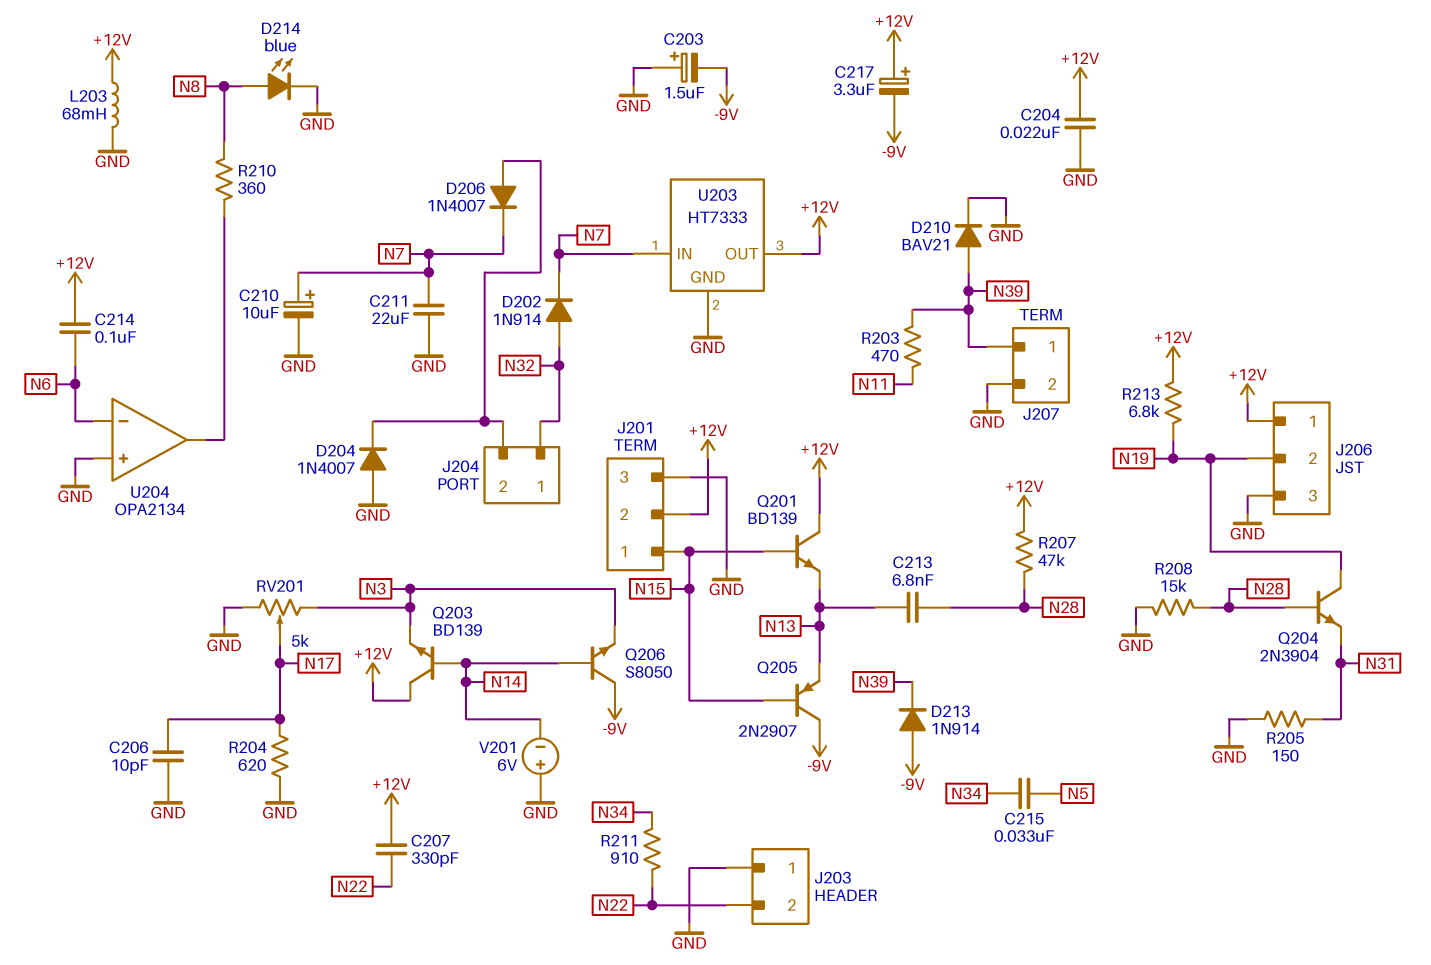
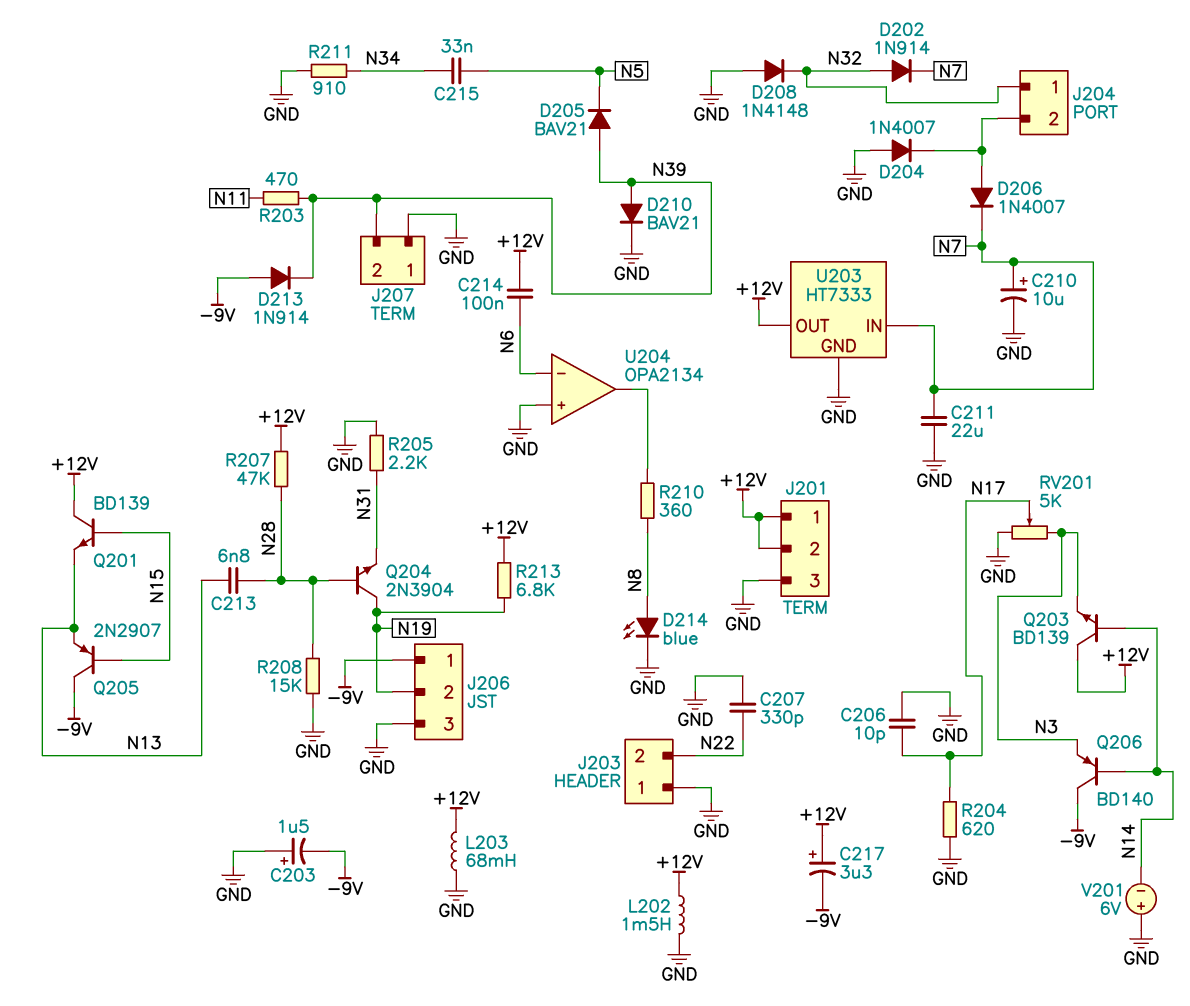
C204: 22nF (+12V, GND) -> none
C207: 330pF (+12V, N22) -> 330pF (GND, N22)
D205: none -> diode BAV21 (A N39, K N5)
D208: none -> diode 1N4148 (A GND, K N32)
J201 pin 1: N15 -> +12V
J206 pin 1: +12V -> -9V
J207 pin 1: N39 -> GND
J207 pin 2: GND -> N39
L202: none -> 1.5mH (+12V, GND)
Q206: NPN S8050 (B N14, C -9V, E N3) -> PNP BD140 (B N14, C -9V, E N3)
R205: 150 (GND, N31) -> 2.2k (GND, N31)
R211: 910 (N22, N34) -> 910 (GND, N34)

